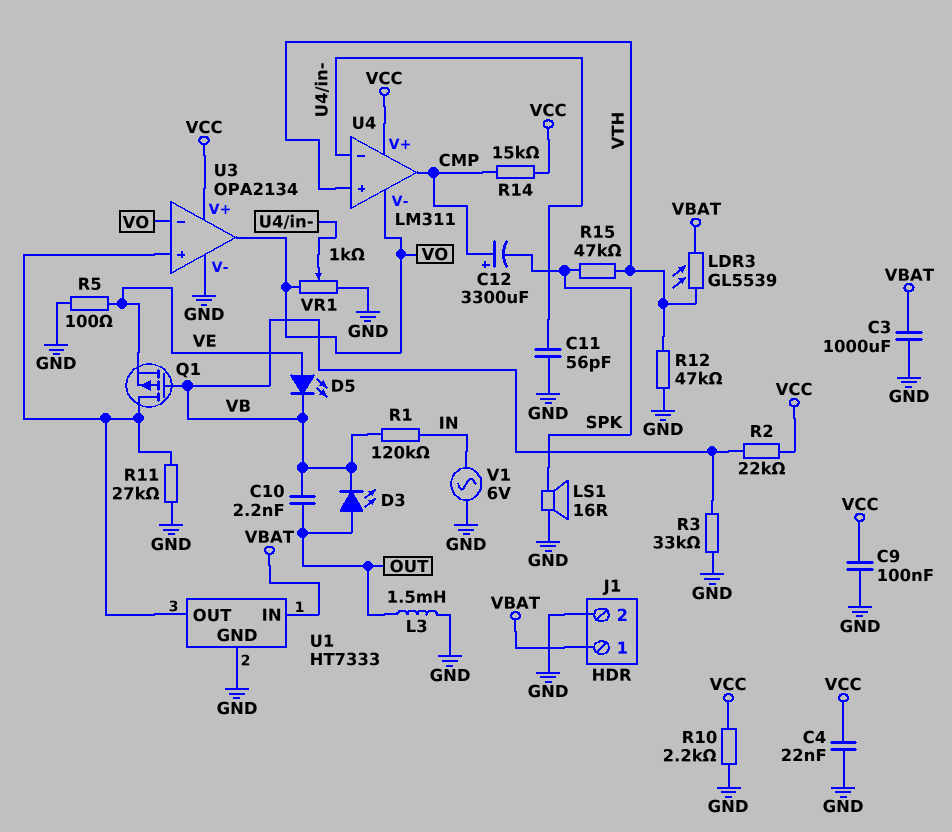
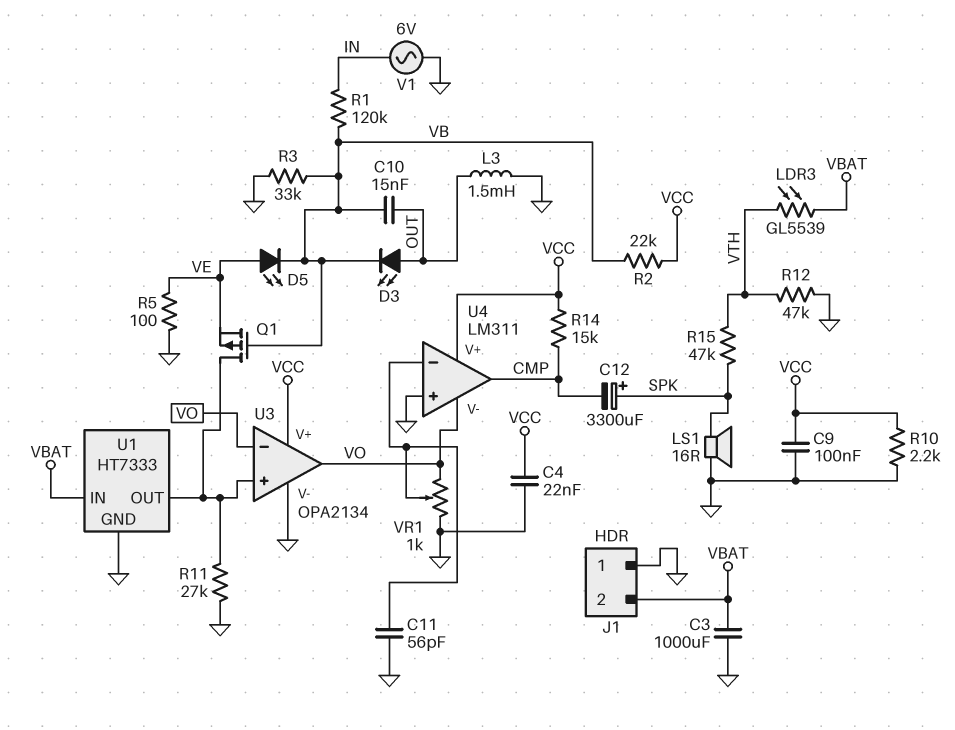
C10: 2.2nF (OUT, VB) -> 15nF (OUT, VB)
C12: 3300uF (plus CMP, minus SPK) -> 3300uF (plus SPK, minus CMP)
J1 pin 1: VBAT -> GND
J1 pin 2: GND -> VBAT
U4 pin in+: VTH -> GND

